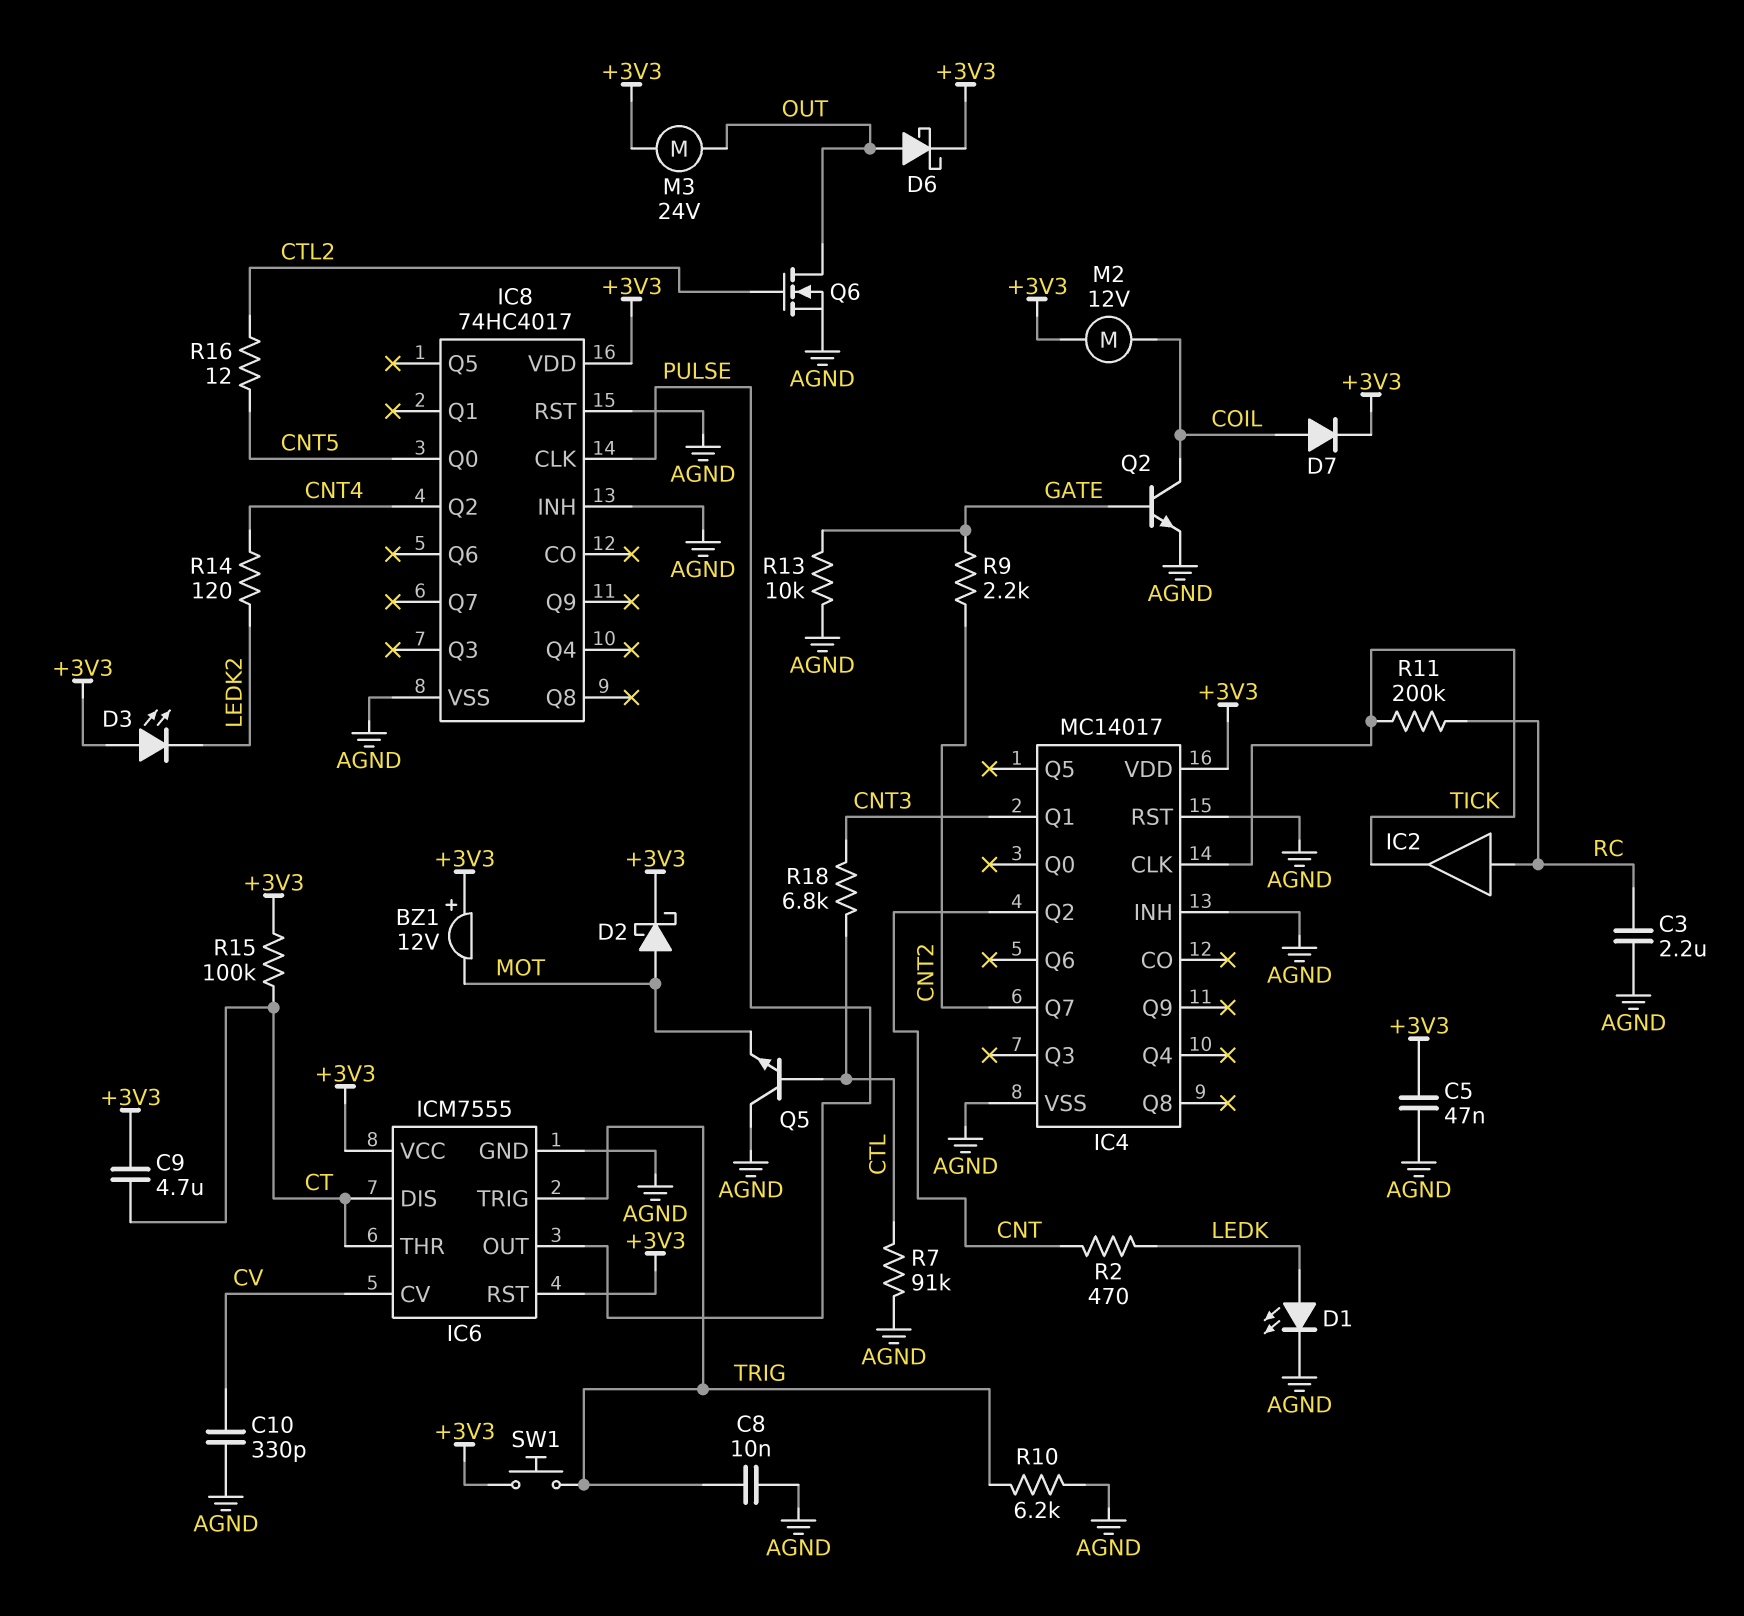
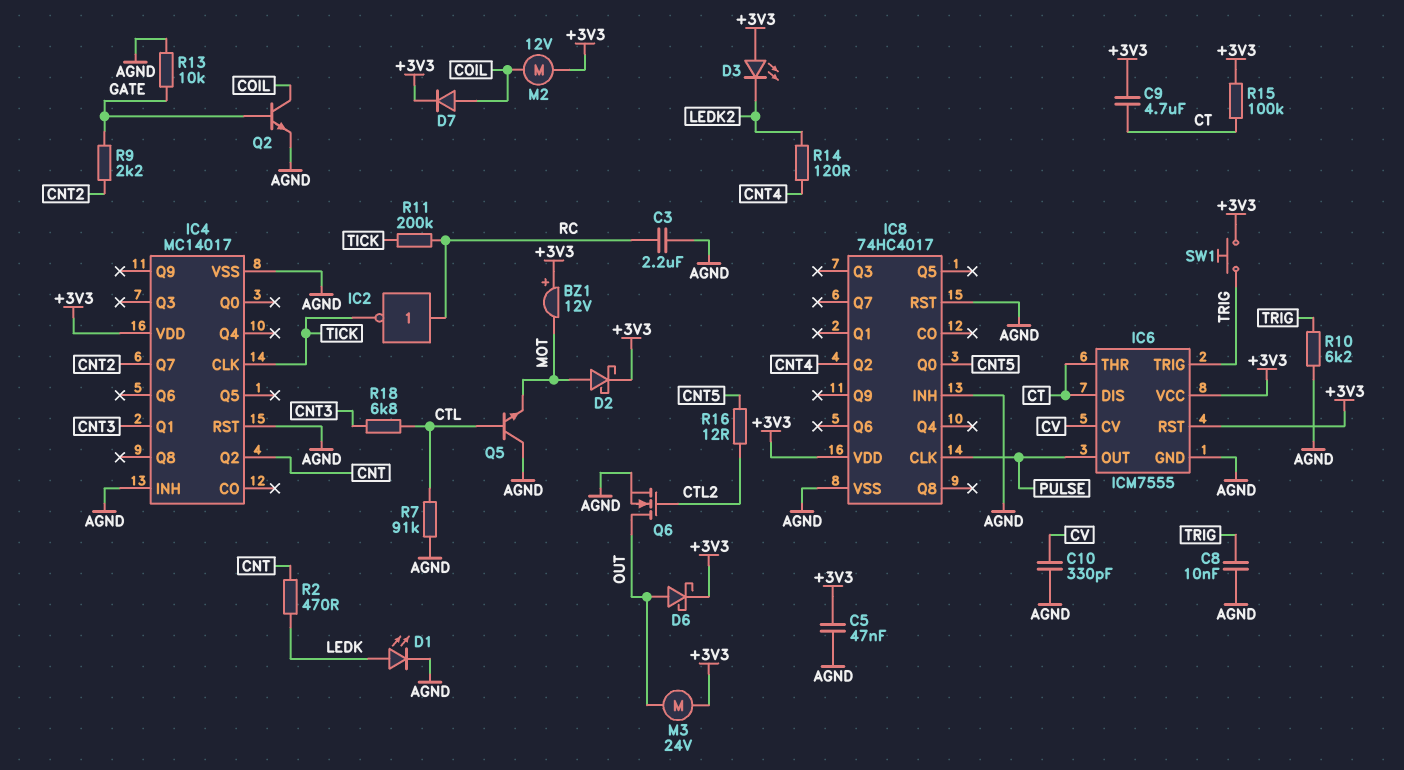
IC2: buffer (in RC, out TICK) -> NOT (in RC, out TICK)

